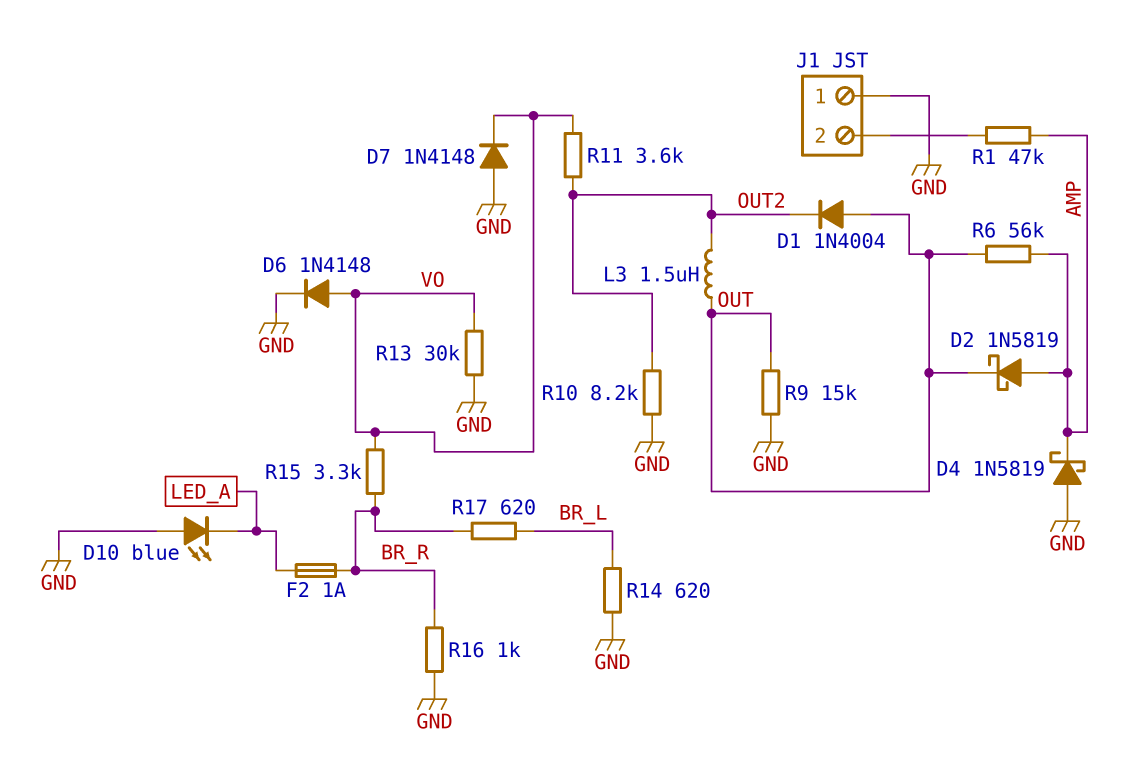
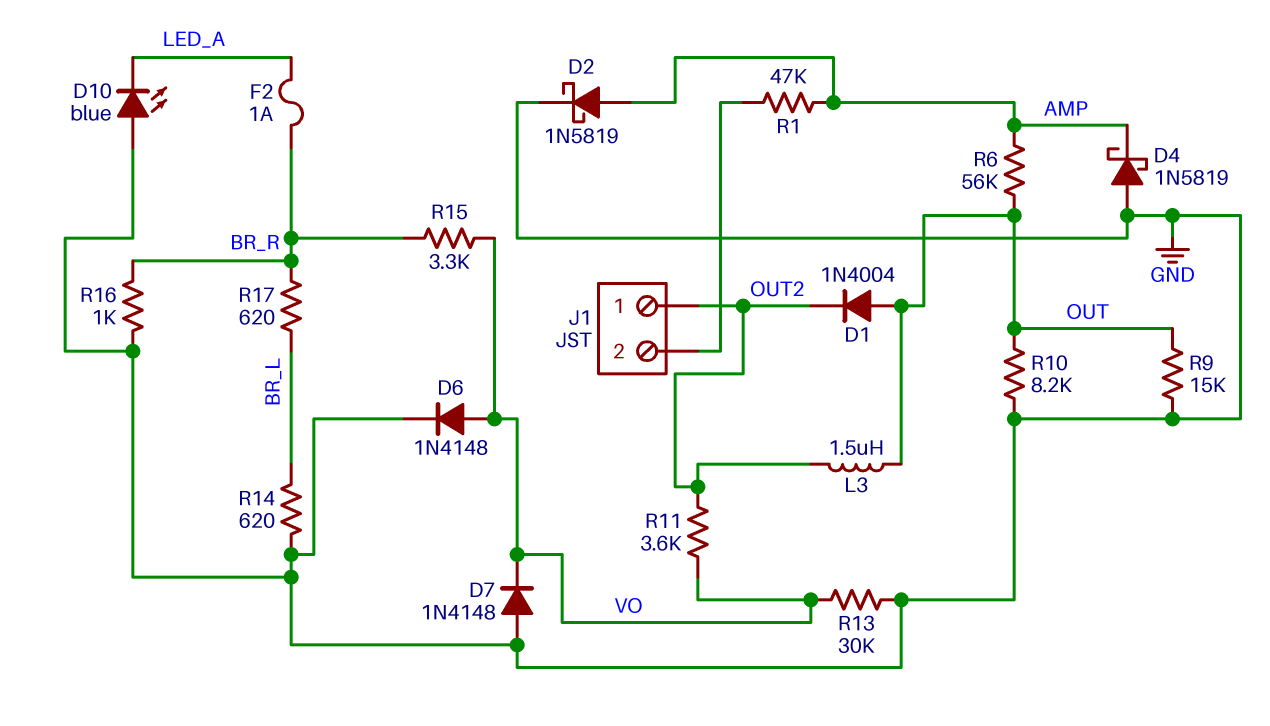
D2: schottky 1N5819 (A AMP, K OUT) -> schottky 1N5819 (A AMP, K GND)
J1 pin 1: GND -> OUT2
R10: 8.2k (GND, OUT2) -> 8.2k (GND, OUT)

